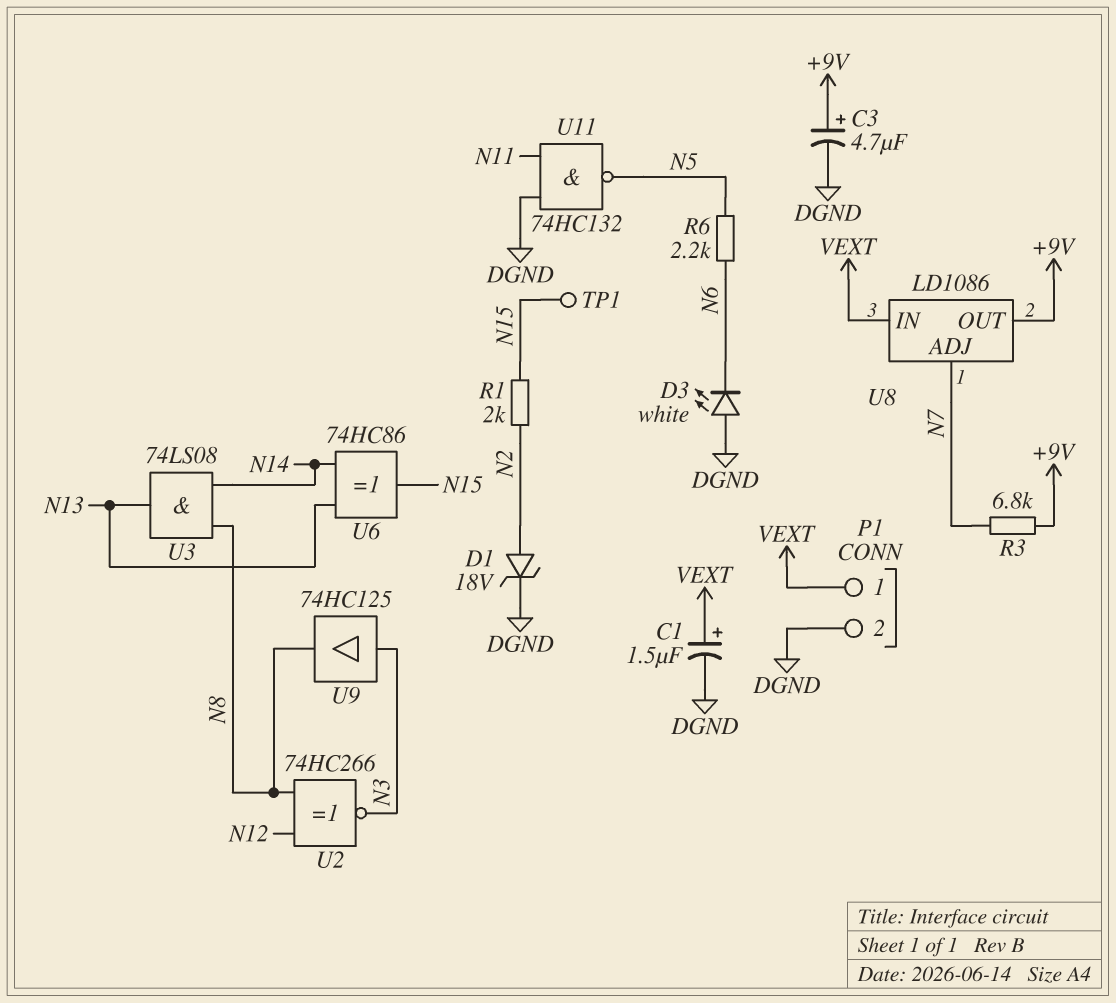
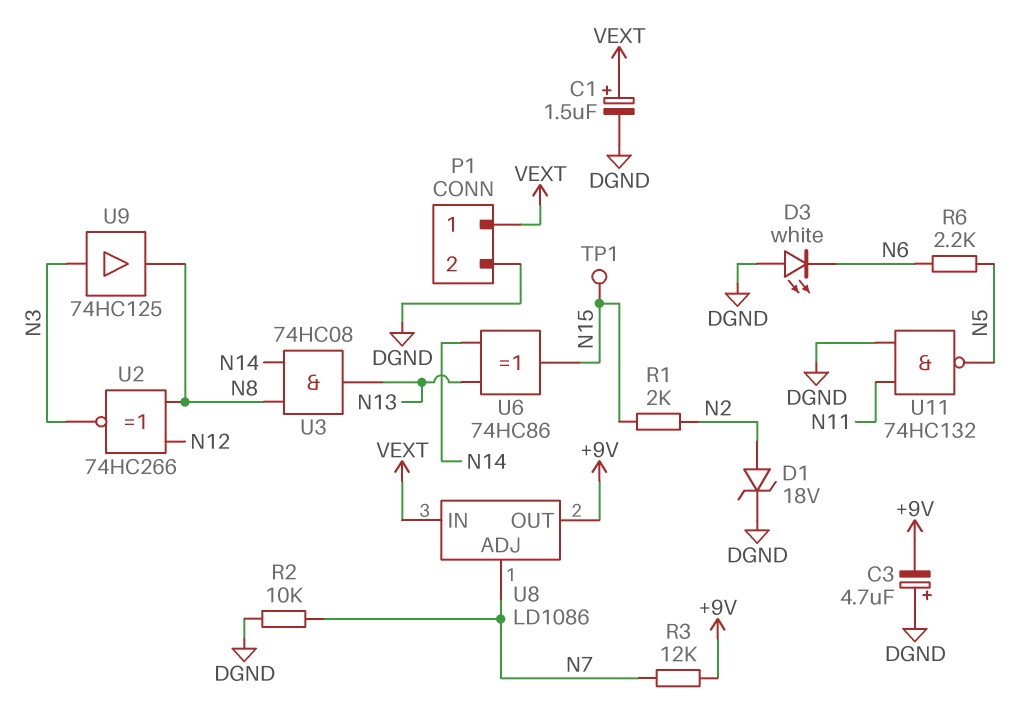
C3: 4.7uF (plus +9V, minus DGND) -> 4.7uF (plus DGND, minus +9V)
R2: none -> 10k (DGND, N7)
R3: 6.8k (+9V, N7) -> 12k (+9V, N7)
U3: AND 74LS08 (in N8, in N14, out N13) -> AND 74HC08 (in N8, in N14, out N13)

